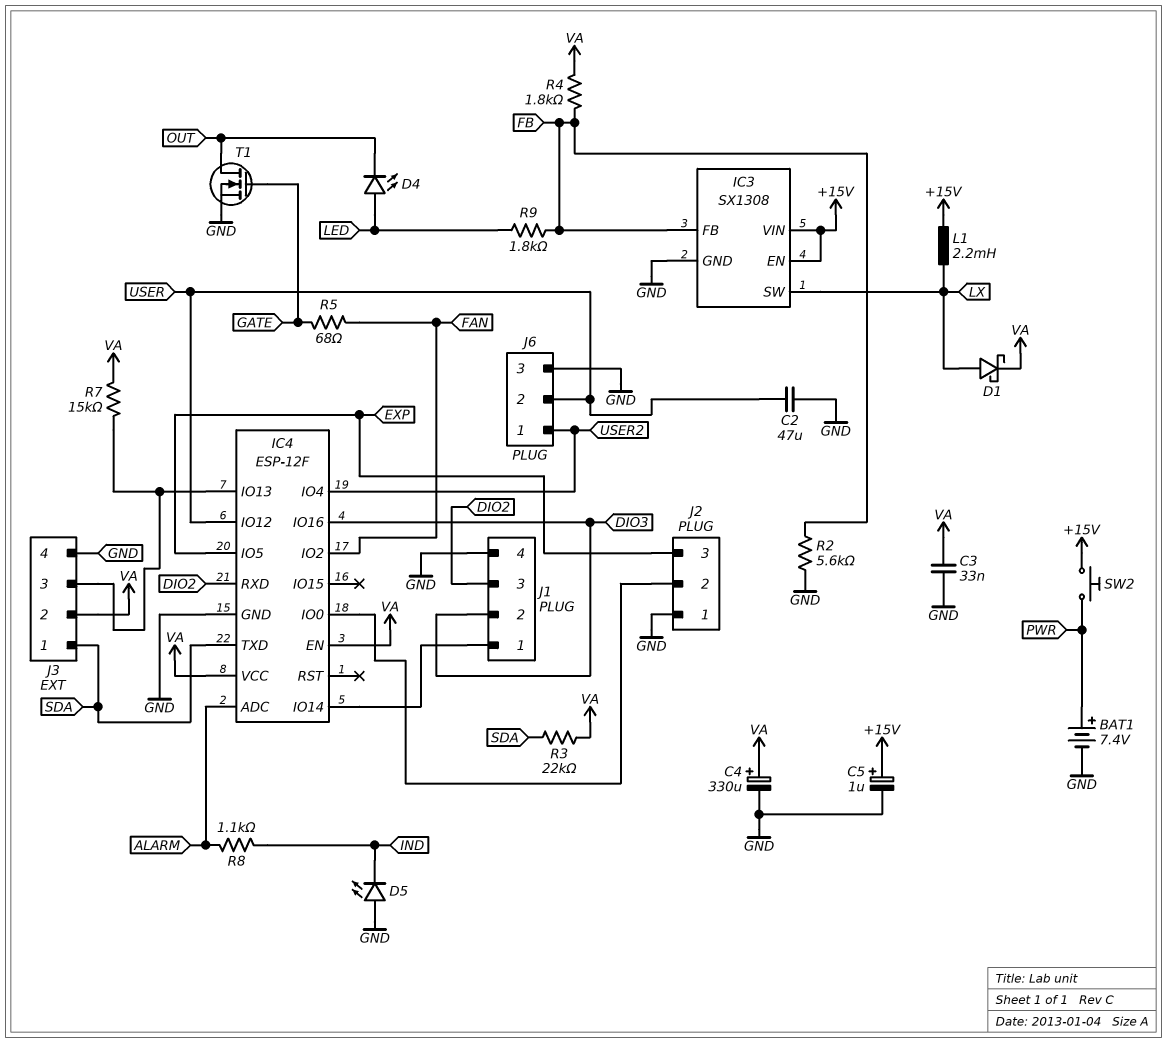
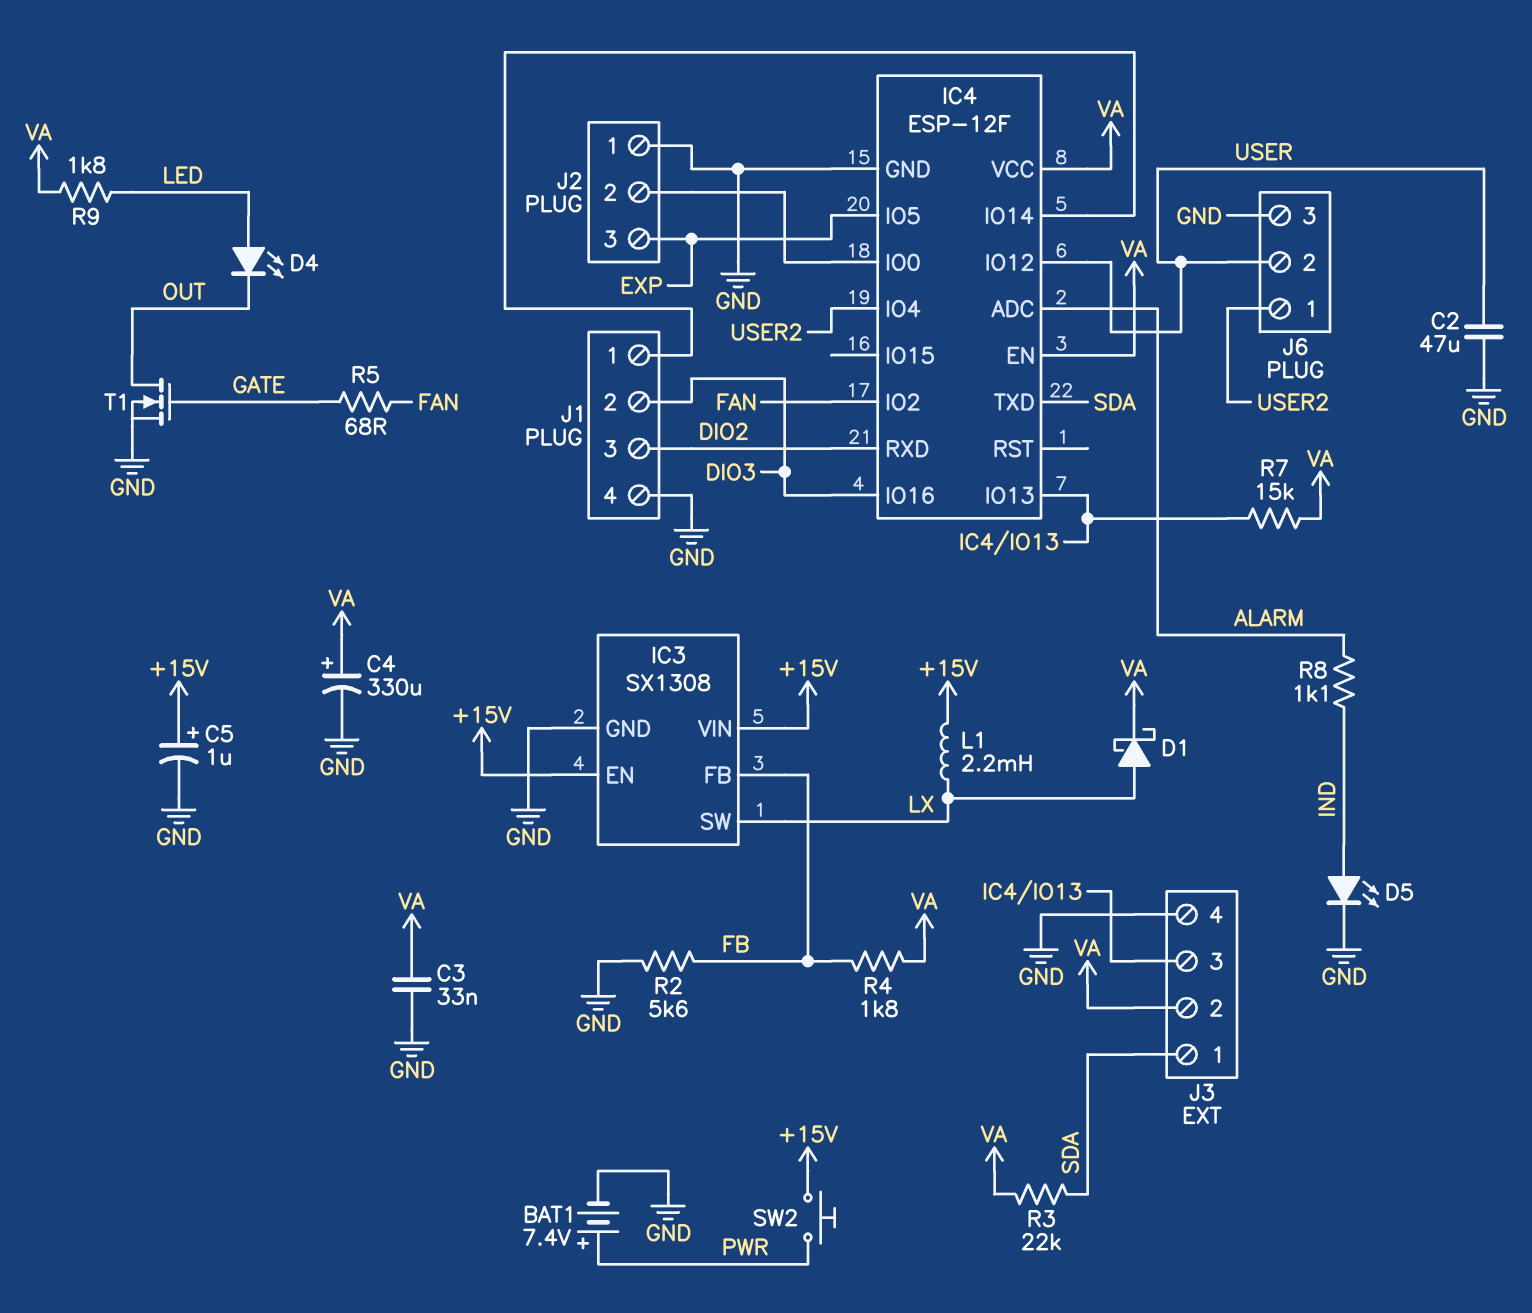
D5: LED (A GND, K IND) -> LED (A IND, K GND)
R9: 1.8k (FB, LED) -> 1.8k (LED, VA)

